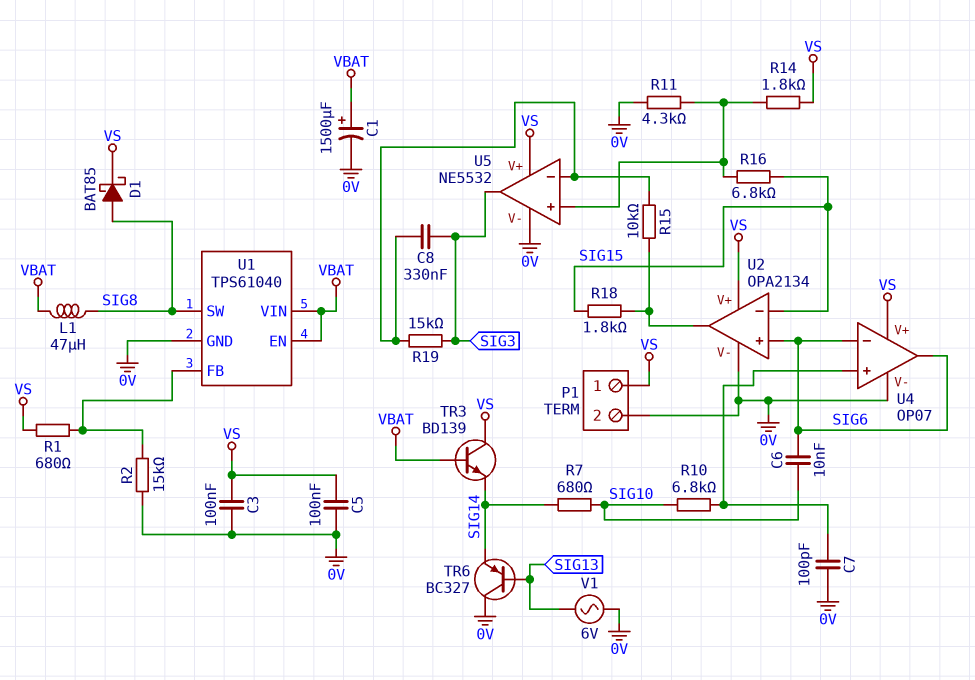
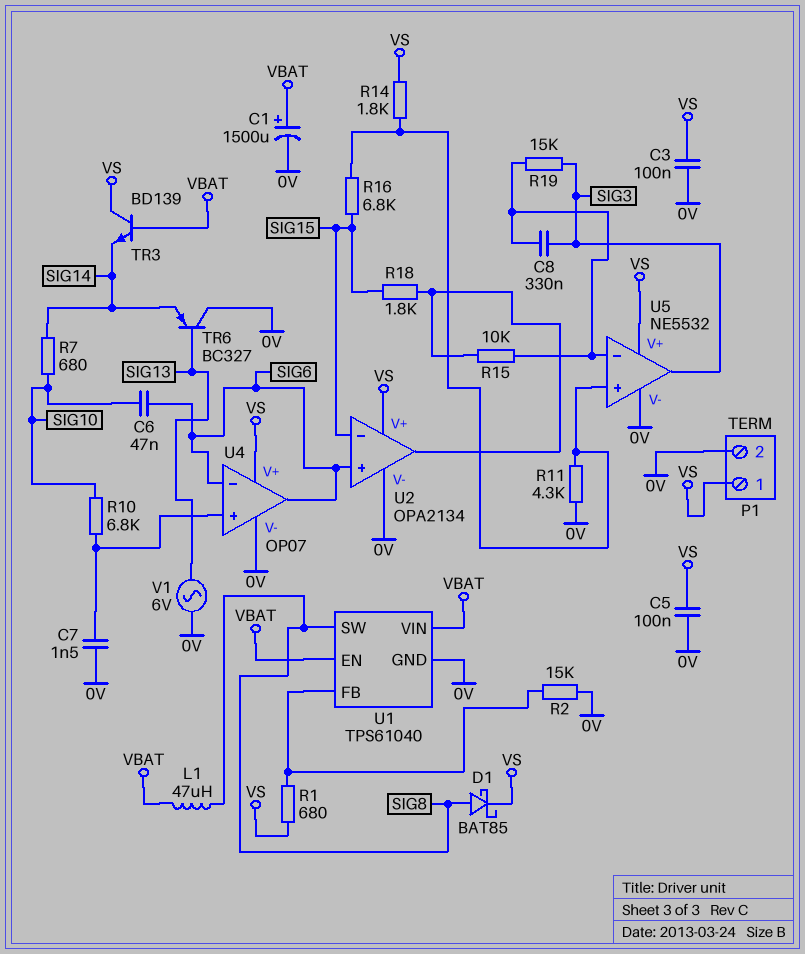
C6: 10nF (SIG6, SIG10) -> 47nF (SIG6, SIG10)
C7: 100pF (0V, U4/in+) -> 1.5nF (0V, U4/in+)

